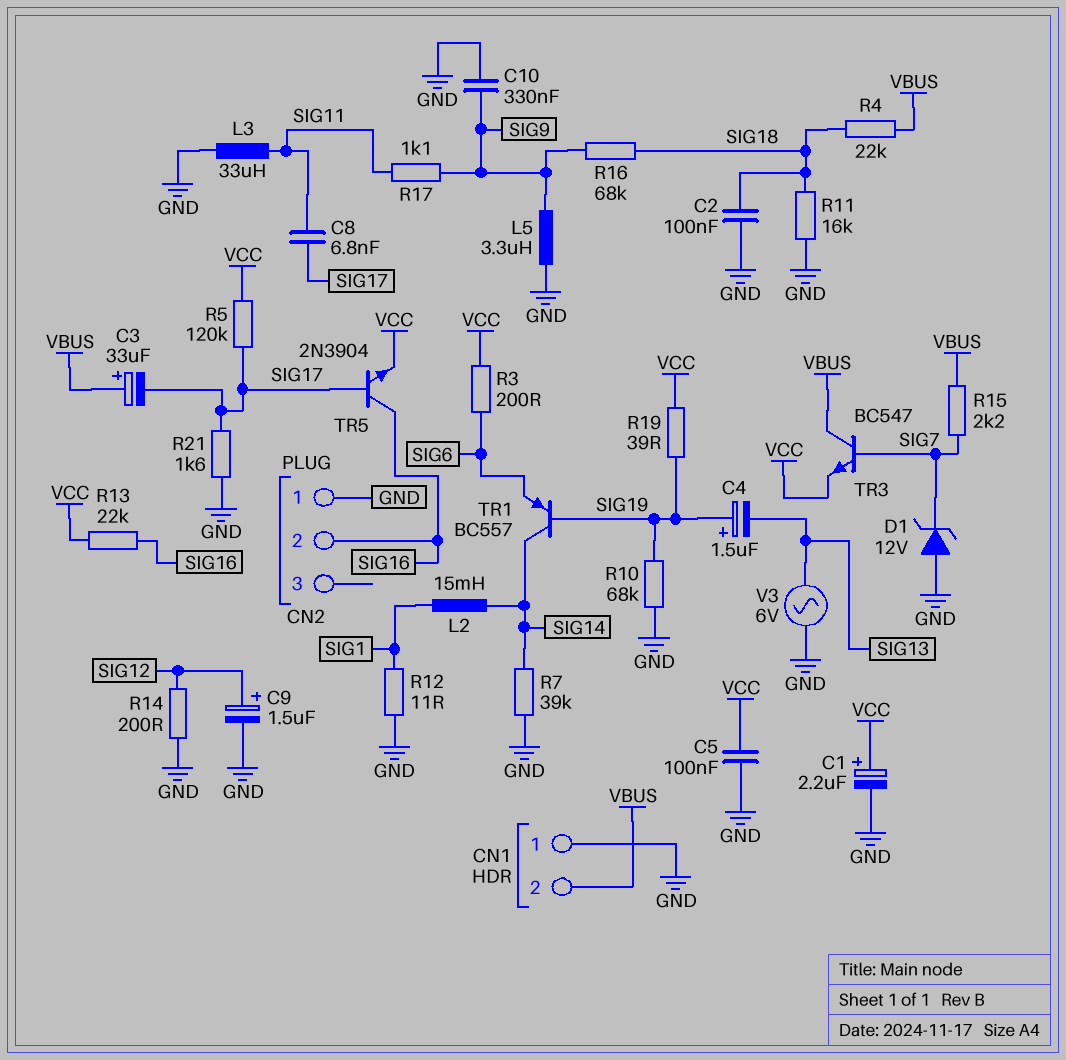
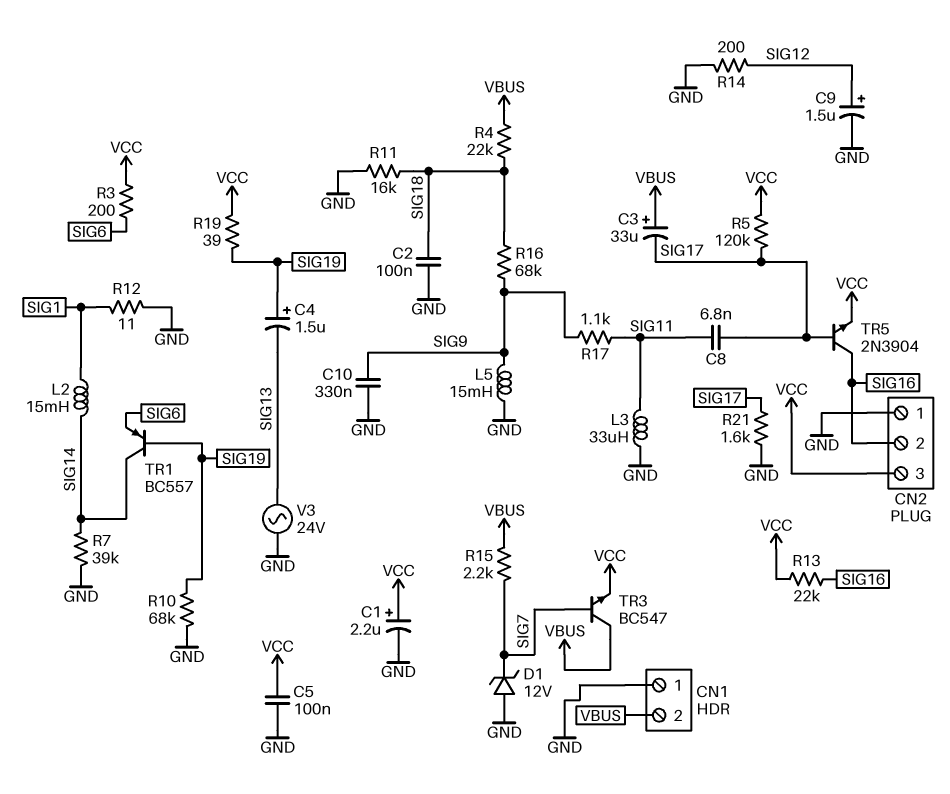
CN2 pin 3: none -> VCC
L5: 3.3uH (GND, SIG9) -> 15mH (GND, SIG9)
V3: AC 6V (GND, SIG13) -> AC 24V (GND, SIG13)

